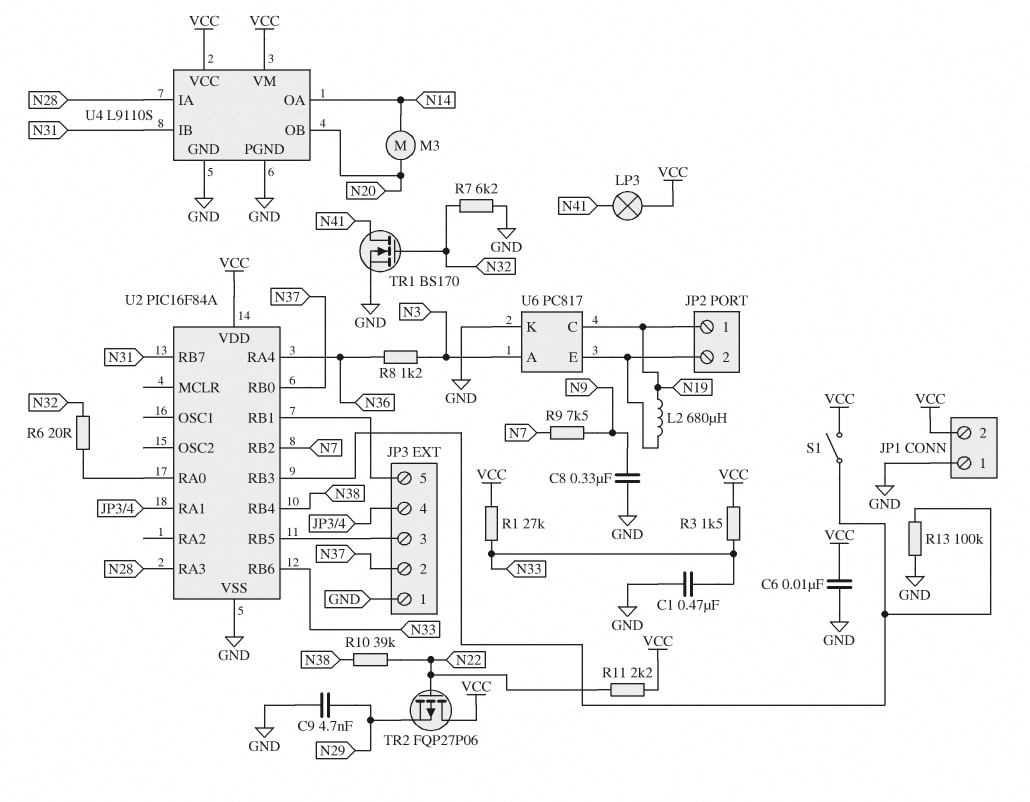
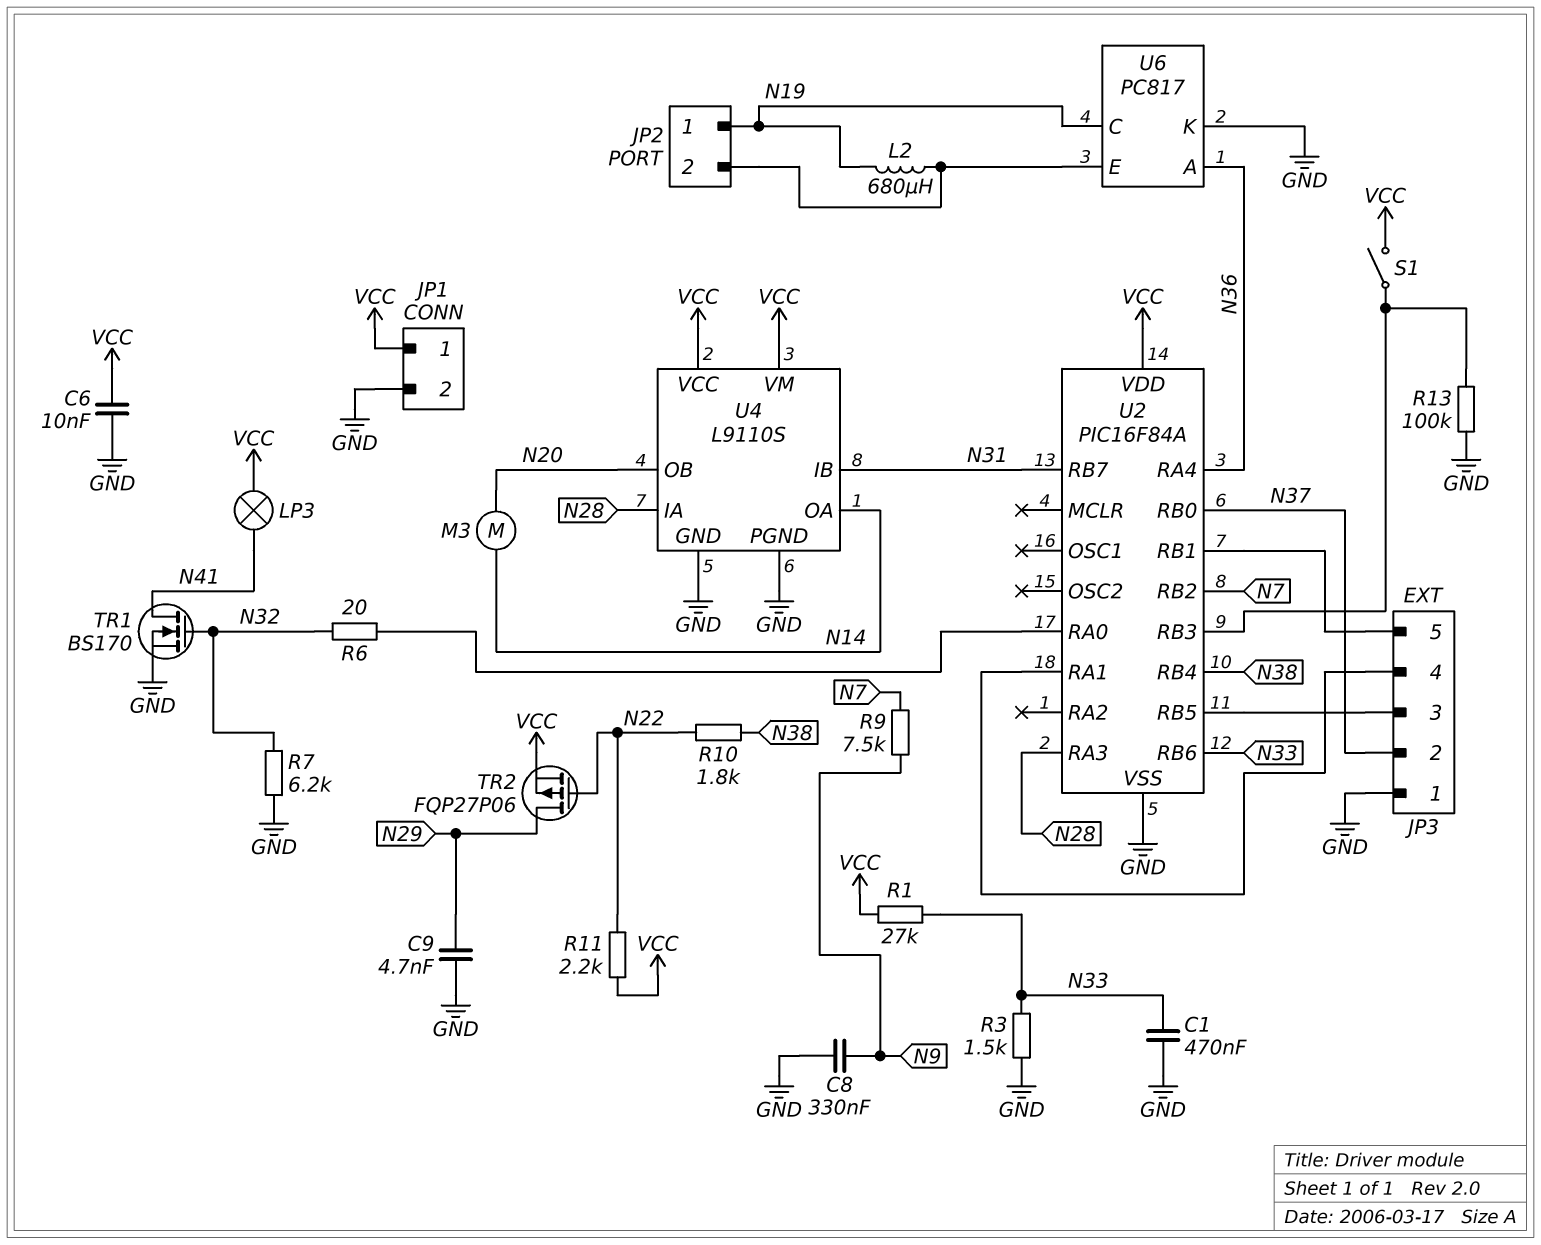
JP1 pin 1: GND -> VCC
JP1 pin 2: VCC -> GND
R3: 1.5k (N33, VCC) -> 1.5k (GND, N33)
R8: 1.2k (N3, N36) -> none
R10: 39k (N22, N38) -> 1.8k (N22, N38)
TR2: PMOS FQP27P06 (G N22, D VCC, S N29) -> PMOS FQP27P06 (G N22, D N29, S VCC)
U6 pin A: N3 -> N36

